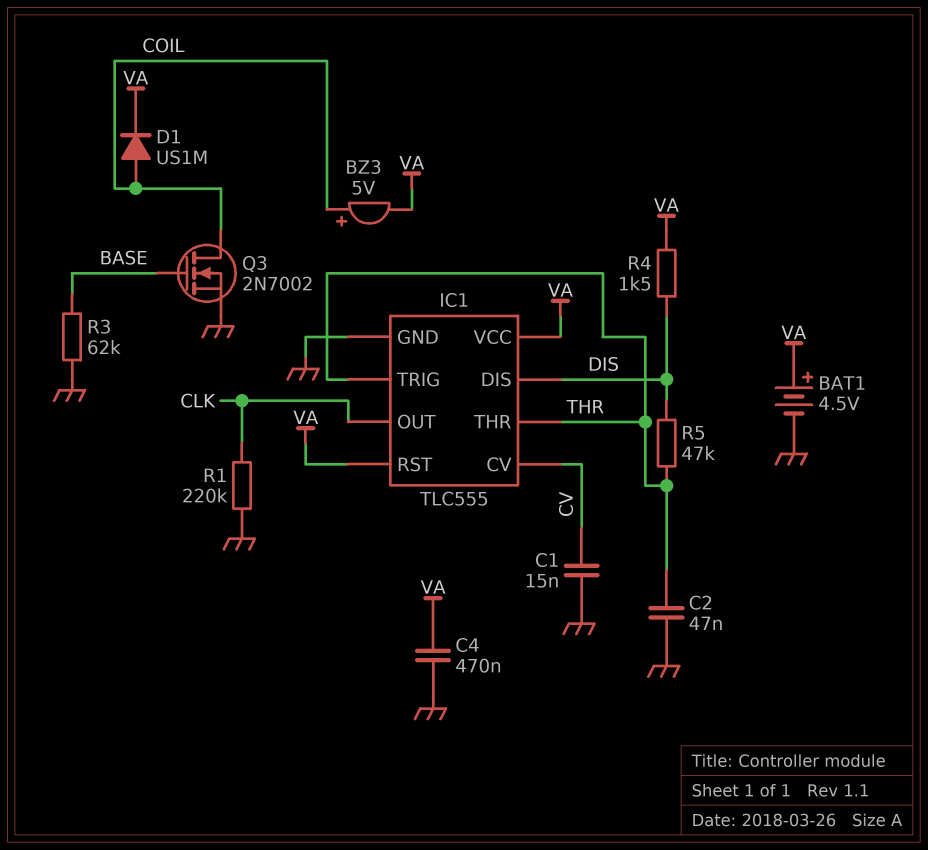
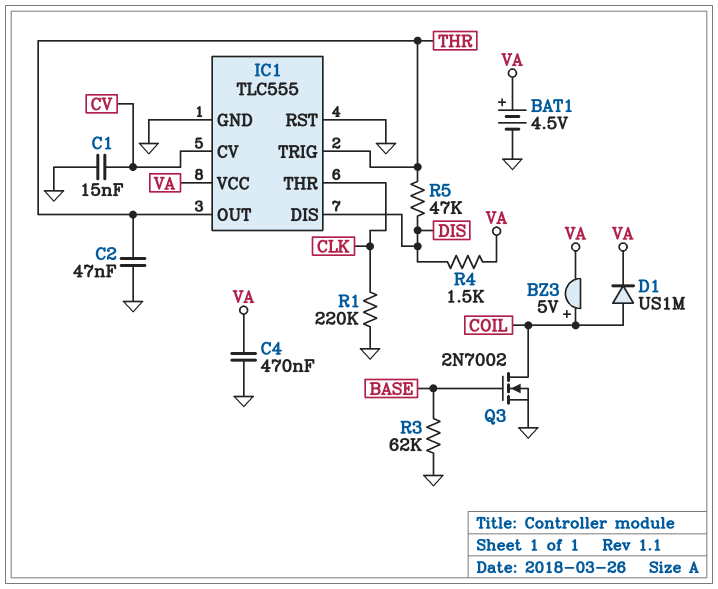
IC1 pin OUT: CLK -> THR
IC1 pin RST: VA -> GND
IC1 pin THR: THR -> CLK

